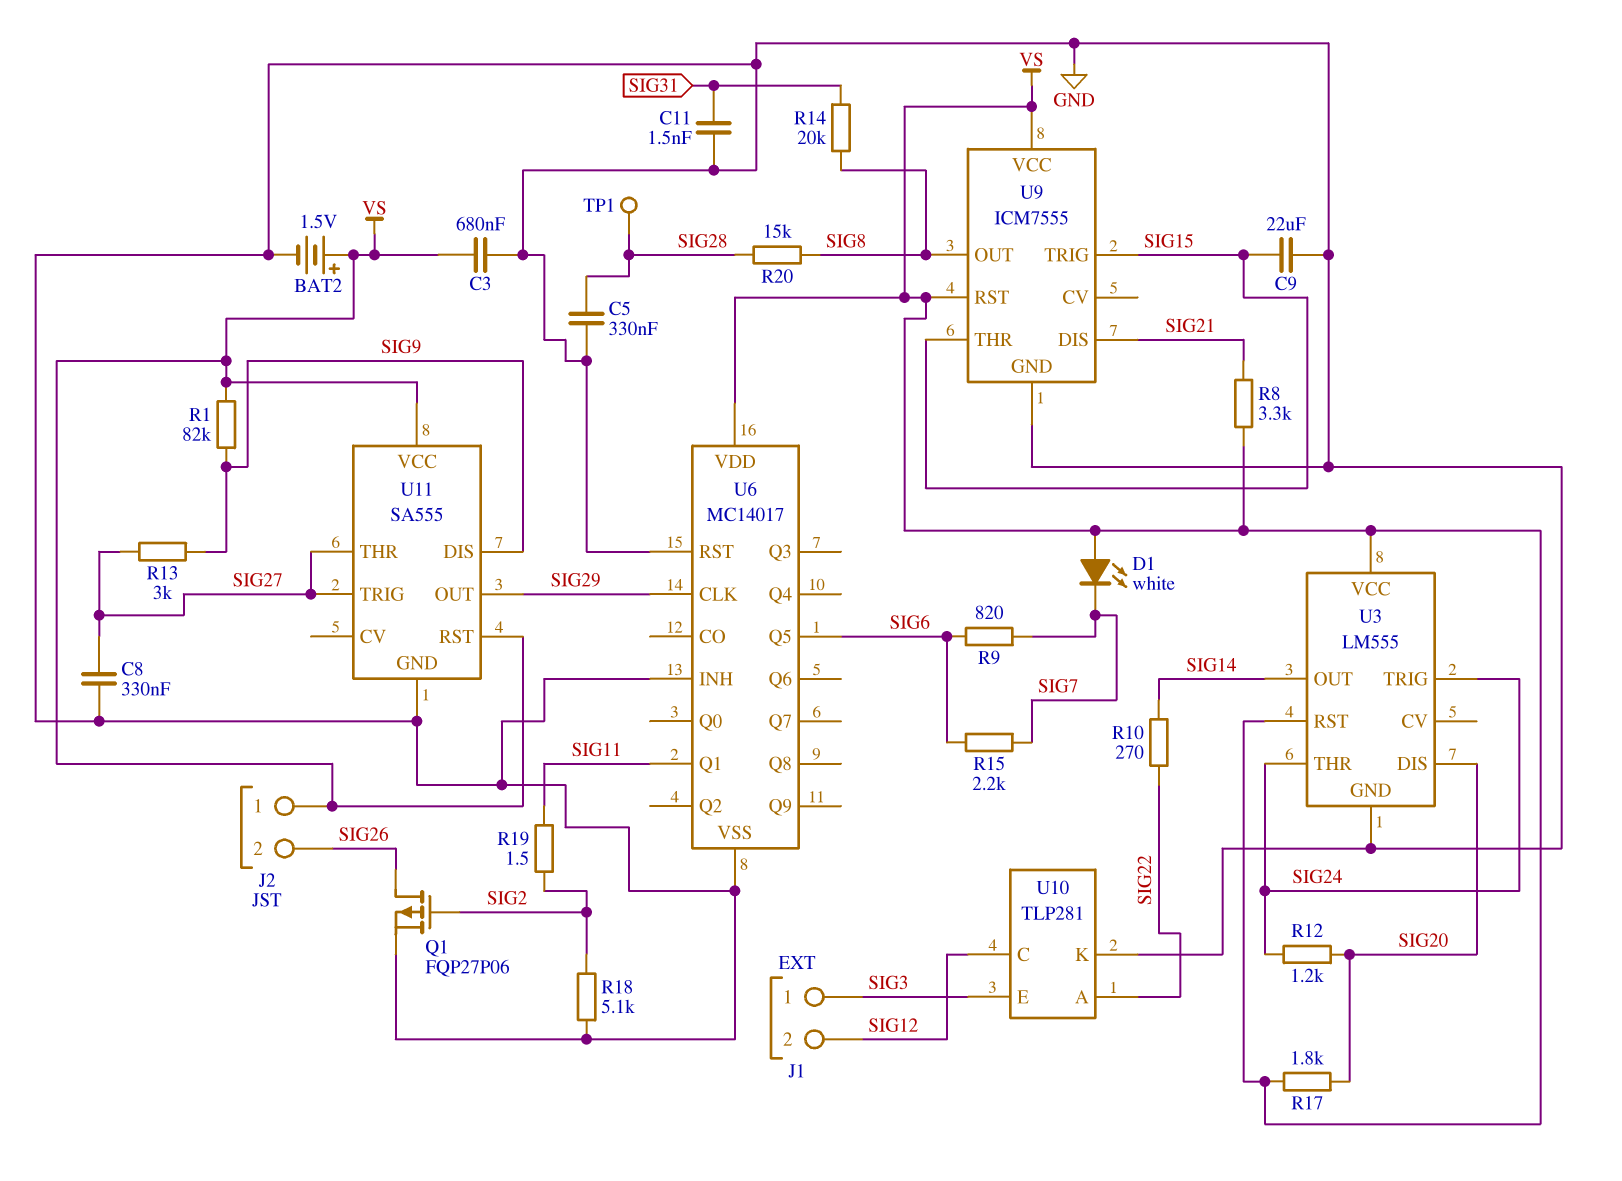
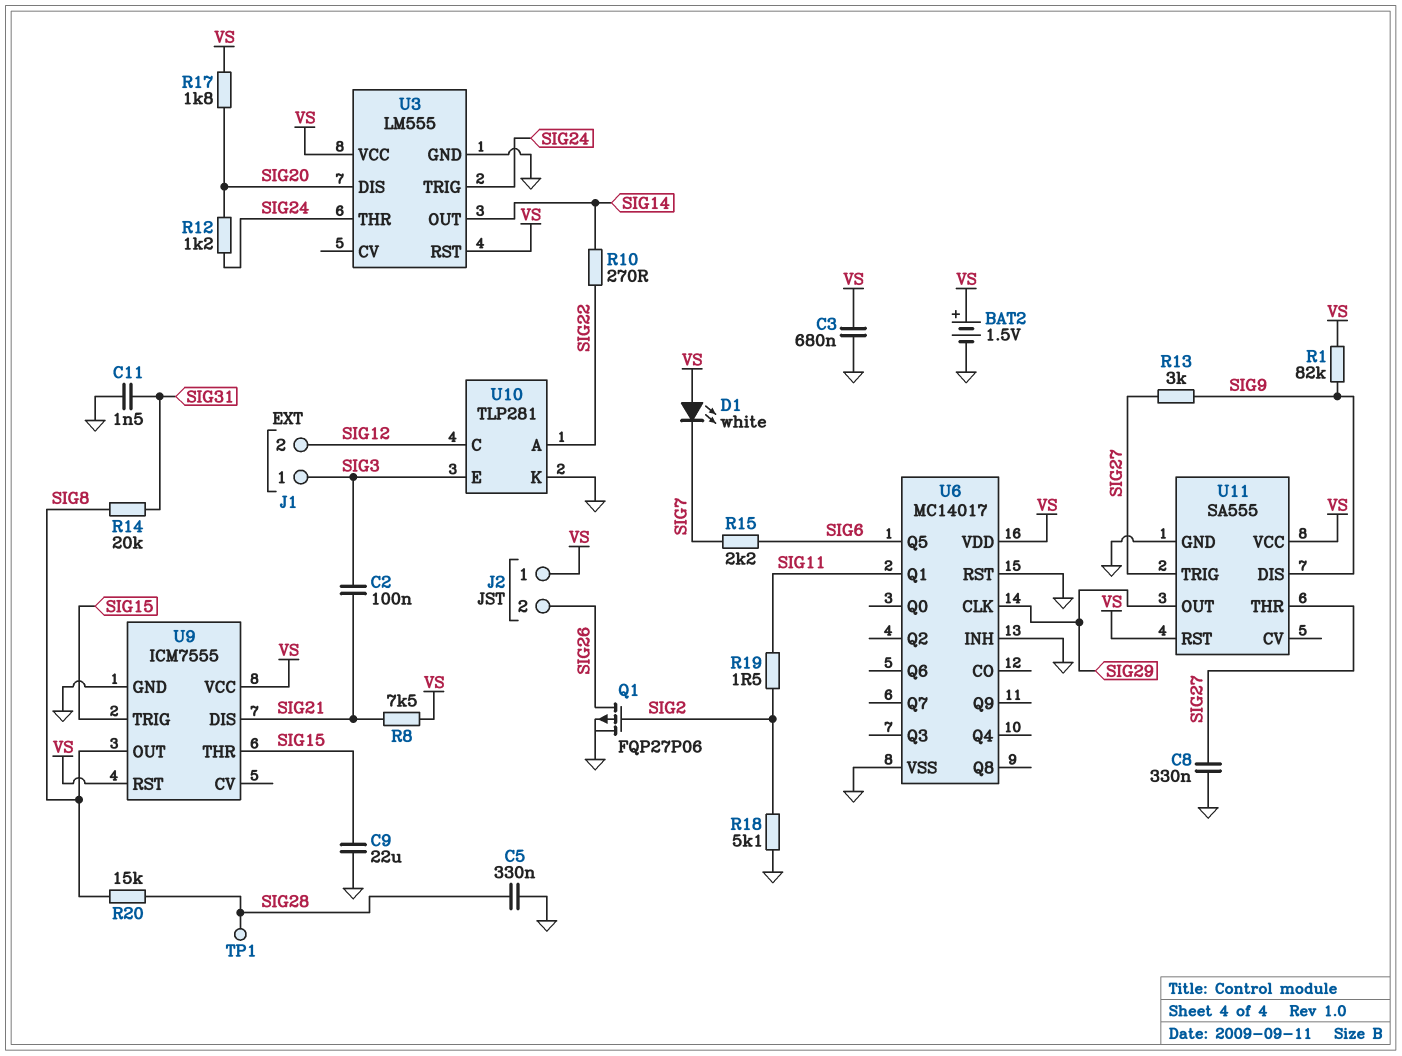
C2: none -> 100nF (SIG3, SIG21)
R8: 3.3k (SIG21, VS) -> 7.5k (SIG21, VS)
R9: 820 (SIG6, SIG7) -> none

